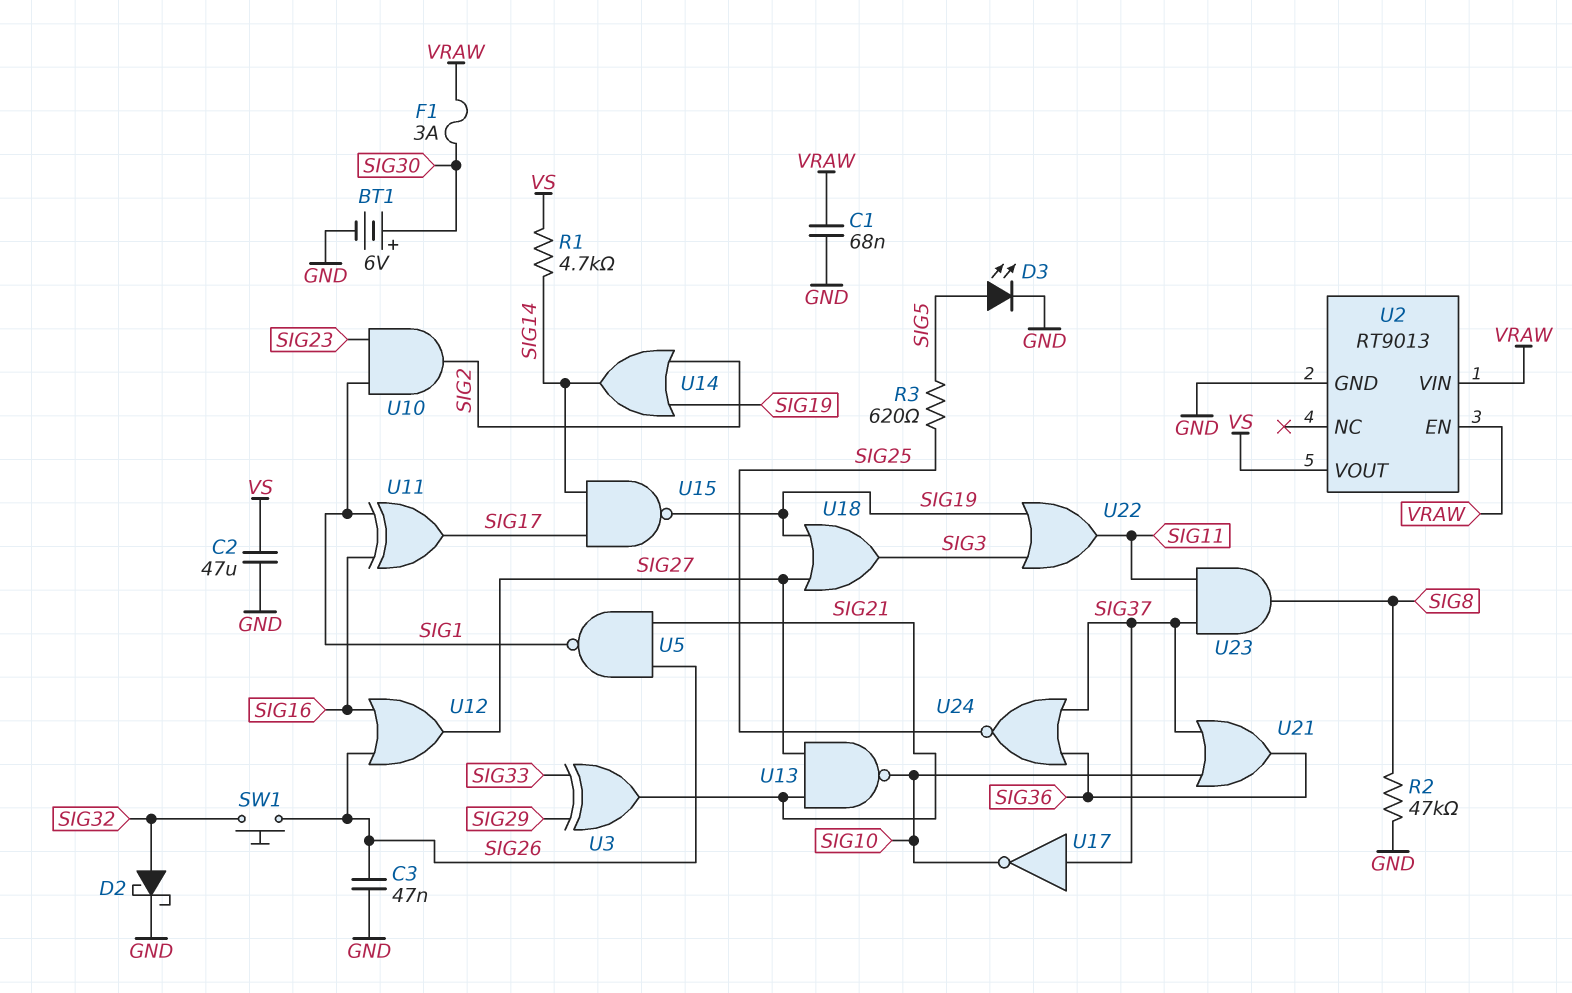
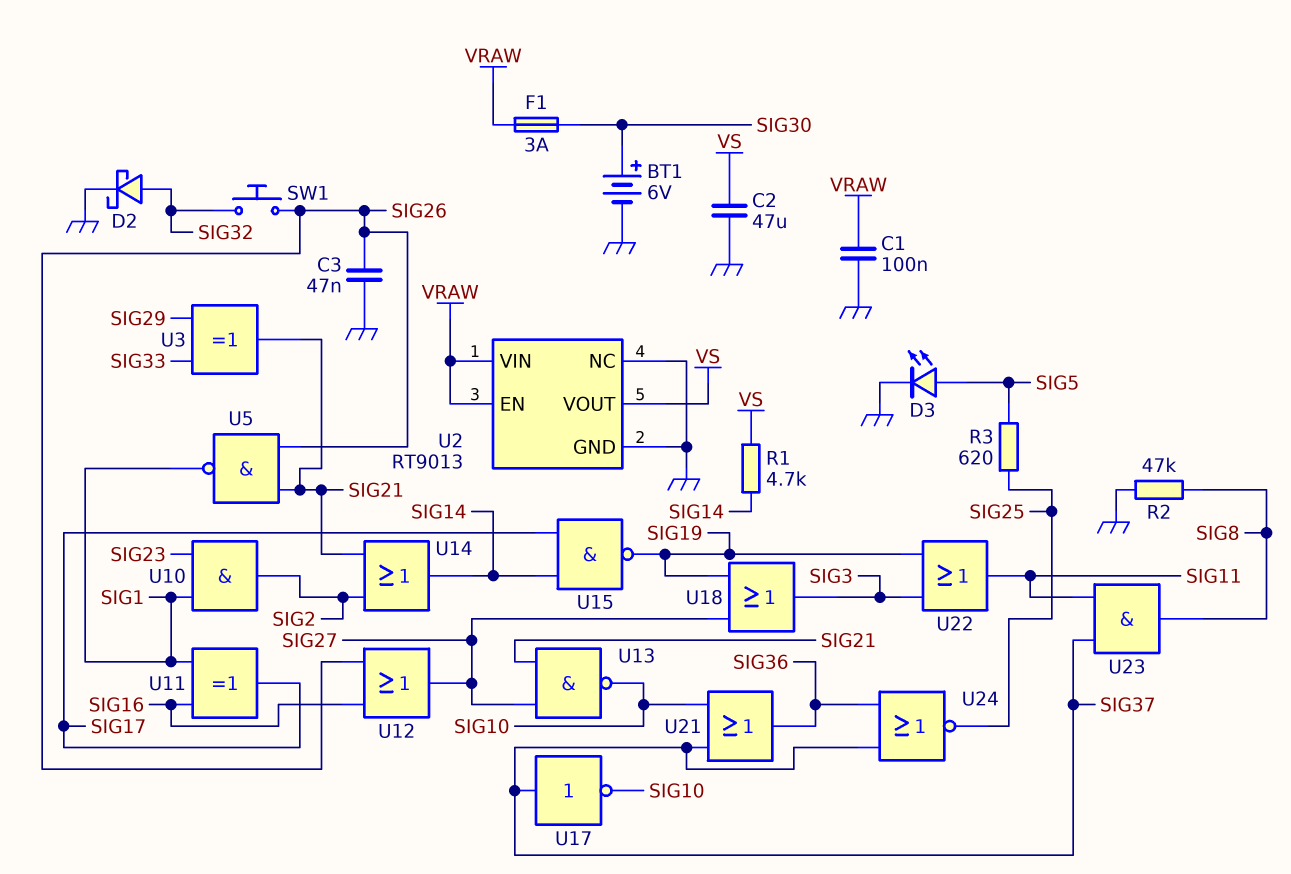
C1: 68nF (GND, VRAW) -> 100nF (GND, VRAW)
U2 pin NC: none -> GND
U14: OR (in SIG2, in SIG19, out SIG14) -> OR (in SIG2, in SIG21, out SIG14)

